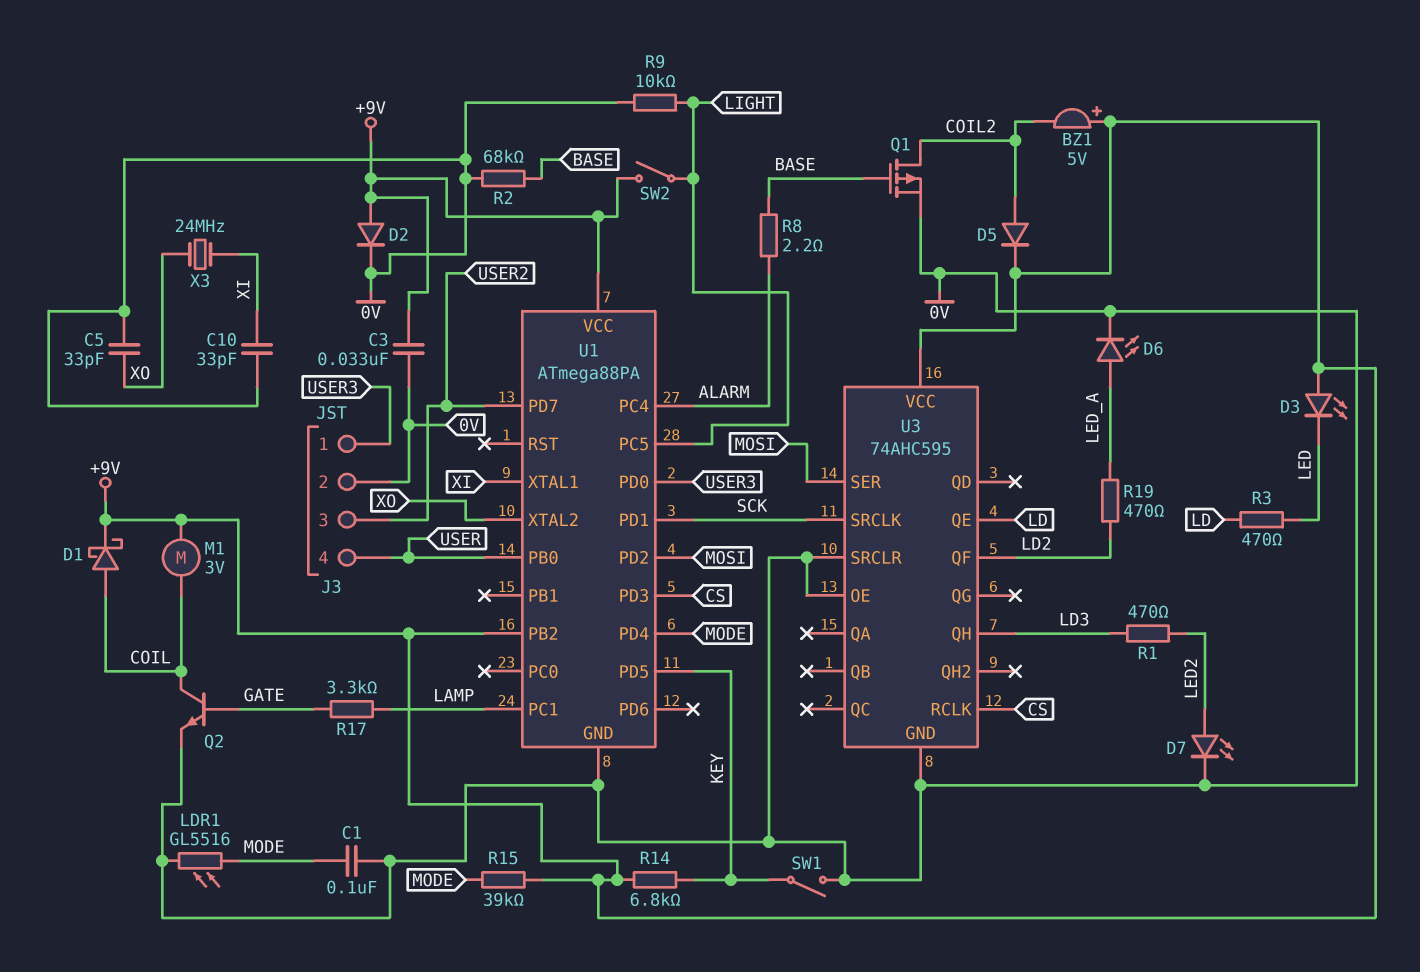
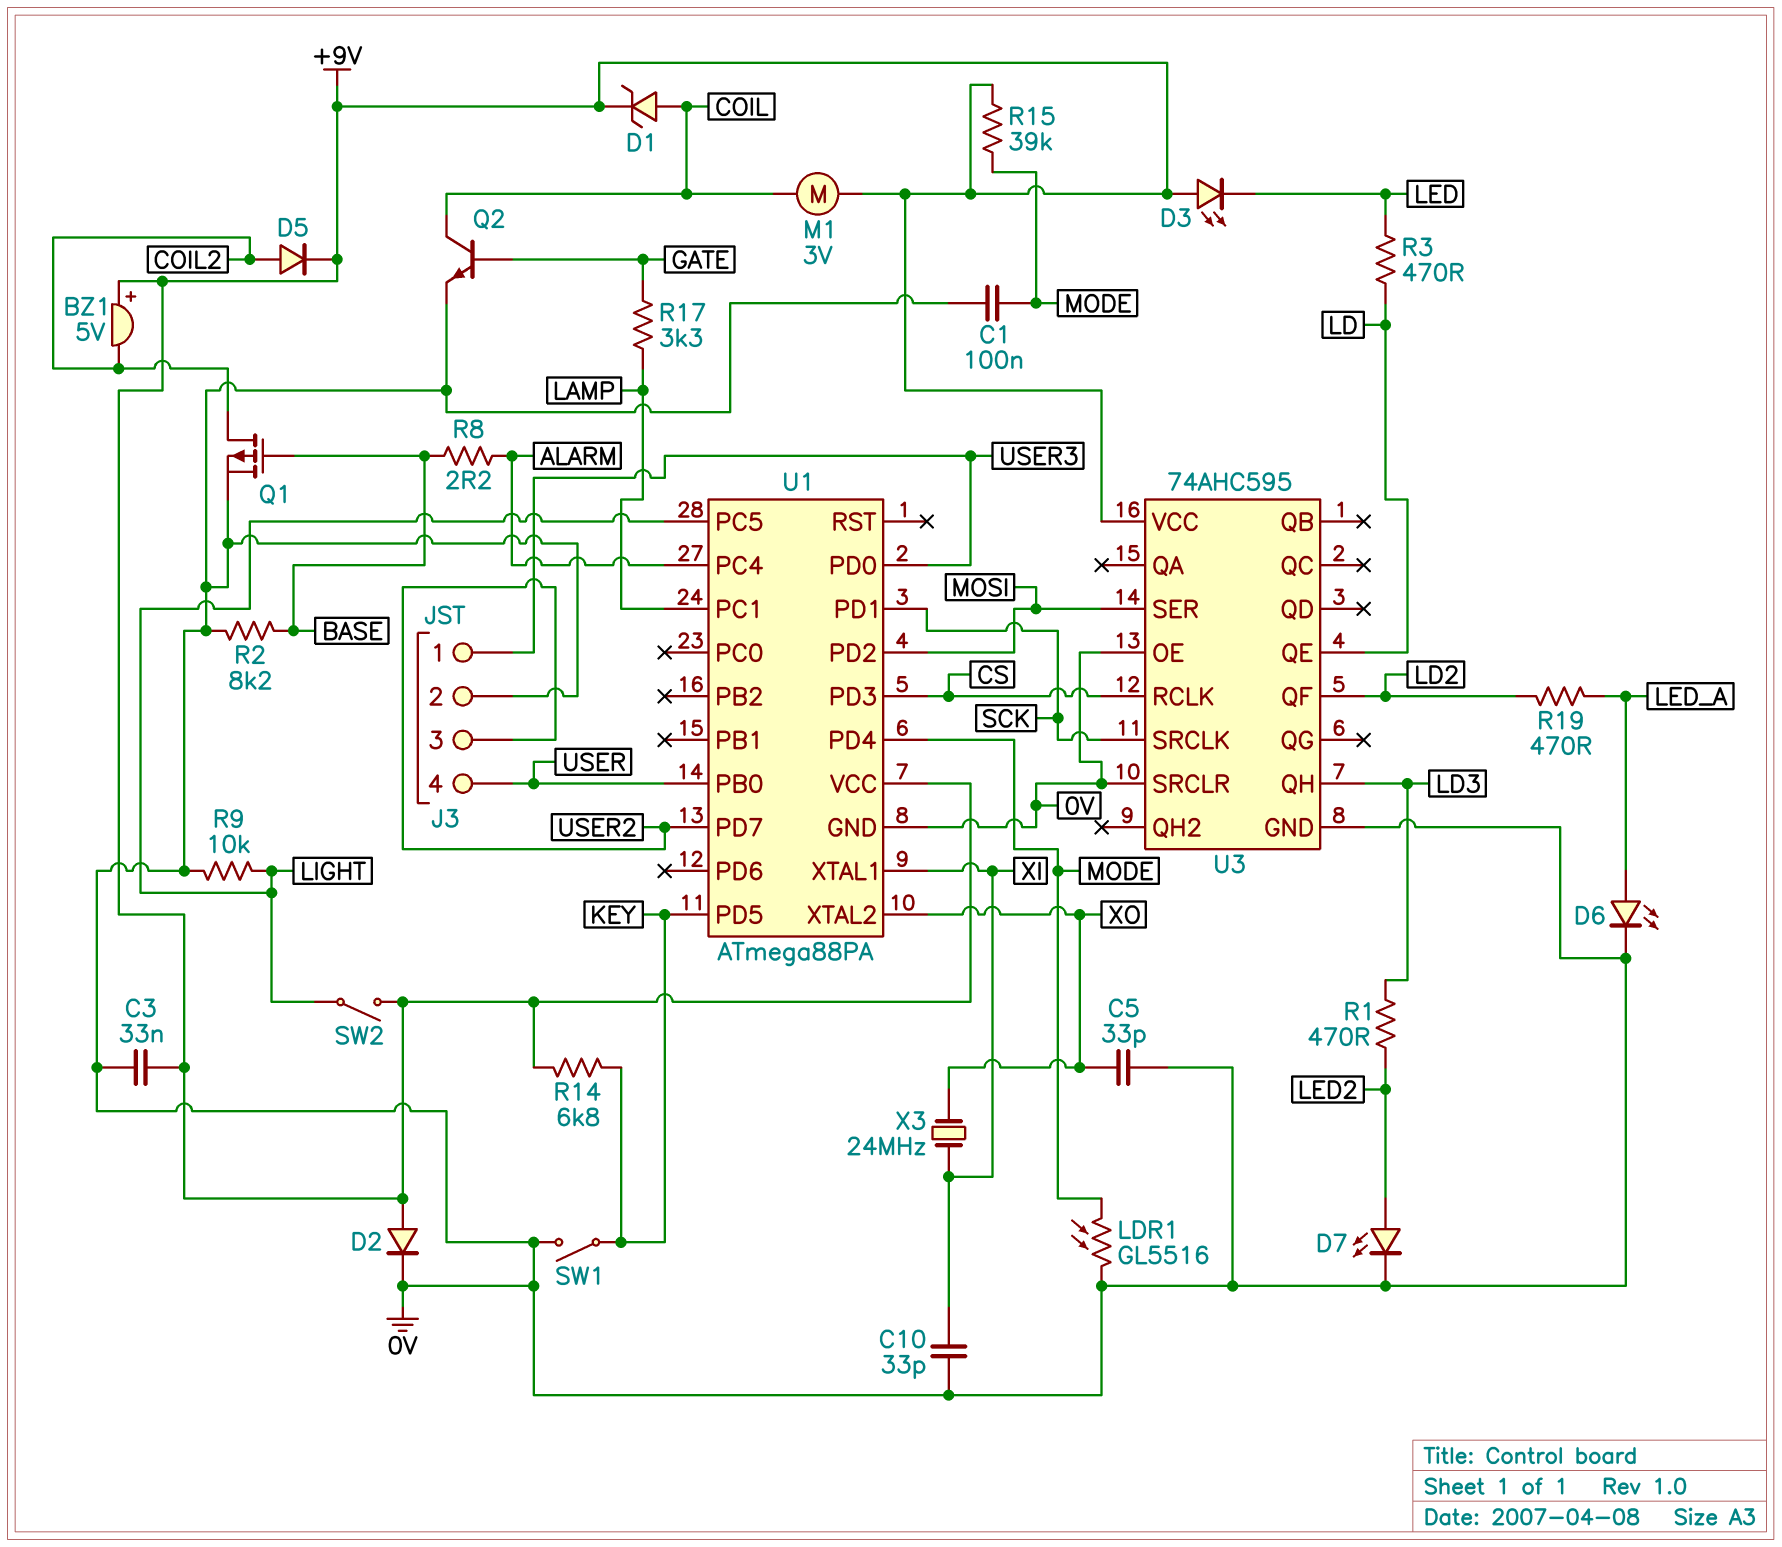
D1: schottky (A COIL, K +9V) -> zener (A COIL, K +9V)
R2: 68k (0V, BASE) -> 8.2k (0V, BASE)
U1 pin PB2: +9V -> none

